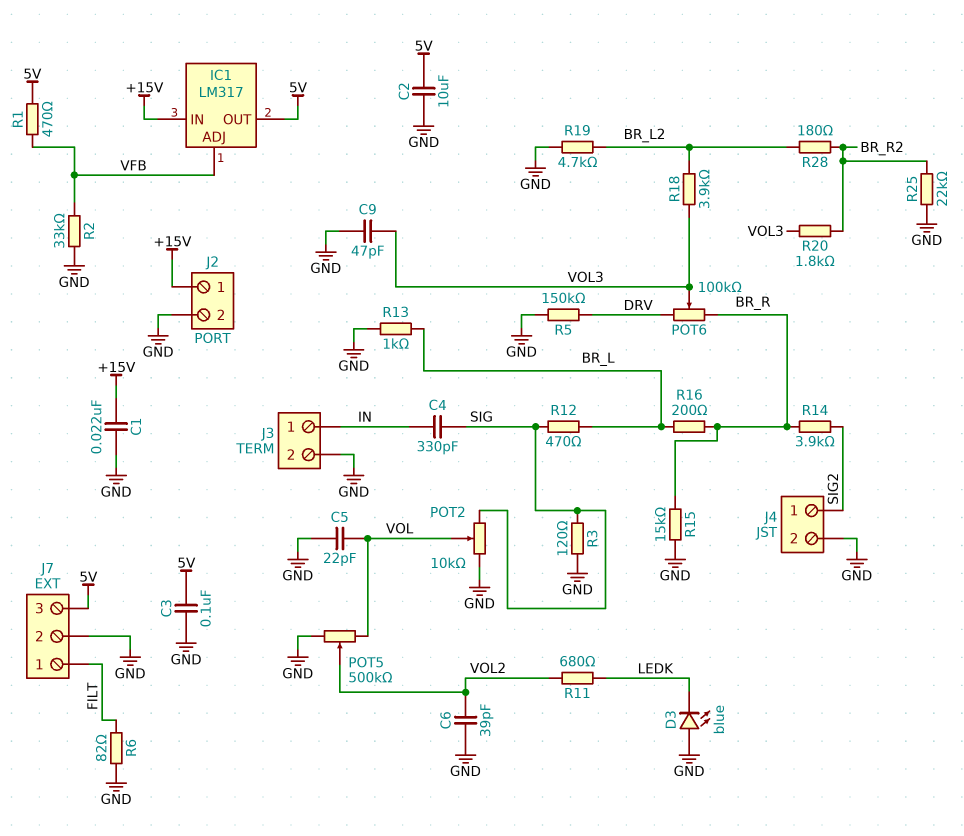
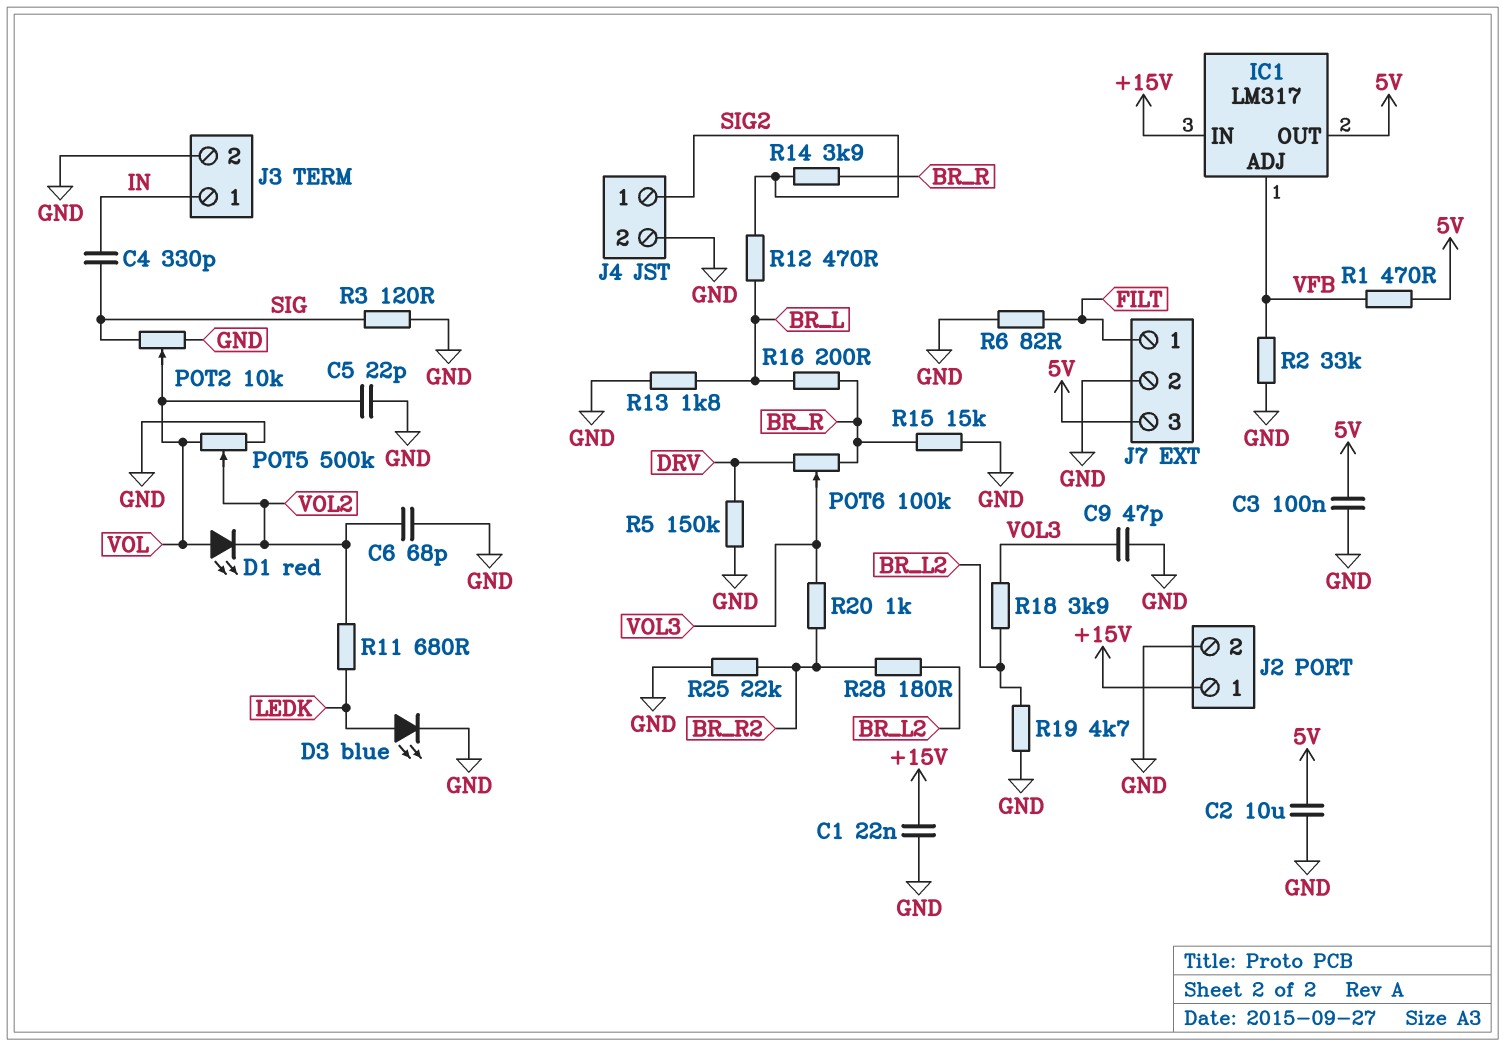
C6: 39pF (GND, VOL2) -> 68pF (GND, VOL2)
D1: none -> LED red (A VOL, K VOL2)
D3: LED blue (A GND, K LEDK) -> LED blue (A LEDK, K GND)
R12: 470 (BR_L, SIG) -> 470 (BR_L, SIG2)
R13: 1k (BR_L, GND) -> 1.8k (BR_L, GND)
R20: 1.8k (BR_R2, VOL3) -> 1k (BR_R2, VOL3)

